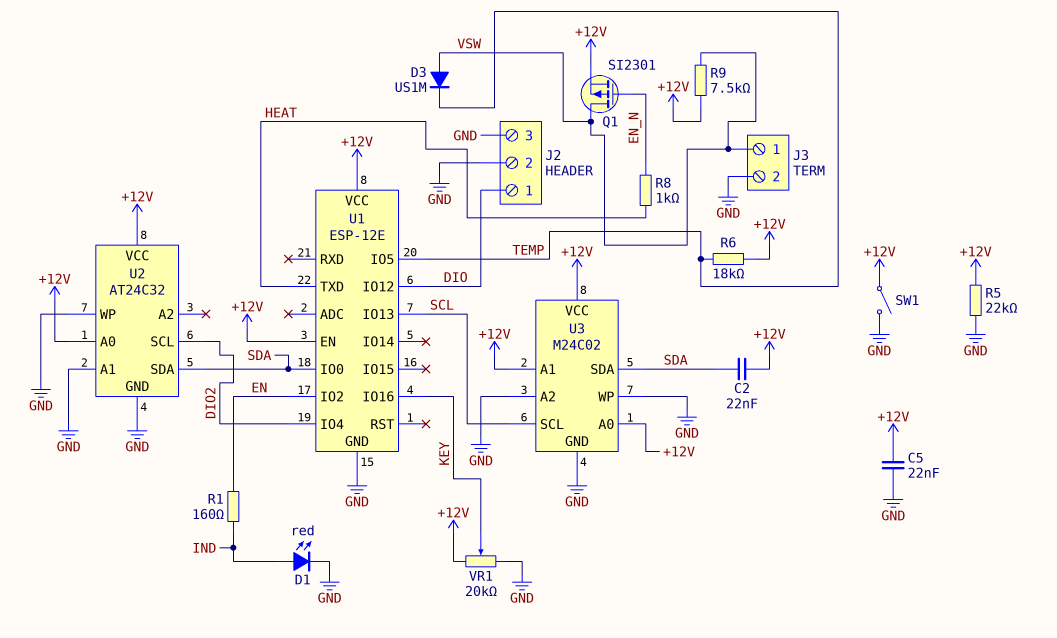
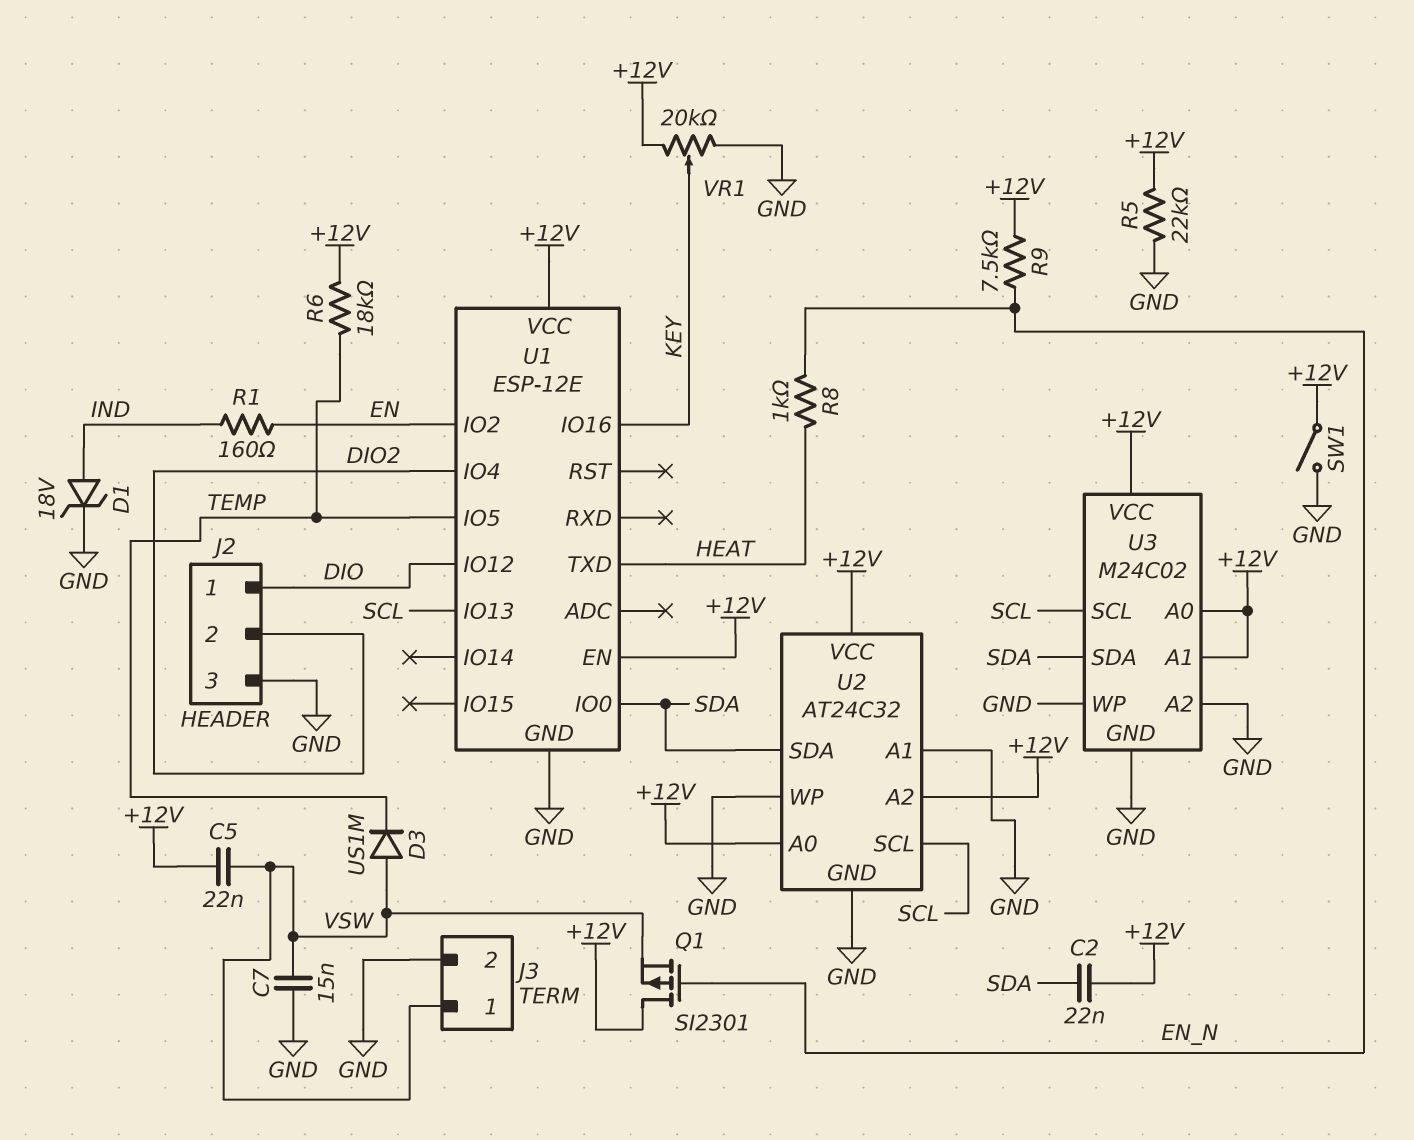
C5: 22nF (+12V, GND) -> 22nF (+12V, VSW)
C7: none -> 15nF (GND, VSW)
D1: LED red (A IND, K GND) -> zener 18V (A IND, K GND)
J2 pin 2: GND -> DIO2
Q1: PMOS SI2301 (G EN_N, D VSW, S +12V) -> PMOS SI2301 (G EN_N, D +12V, S VSW)
R9: 7.5k (+12V, VSW) -> 7.5k (+12V, EN_N)
U2 pin A2: none -> +12V
U2 pin SCL: DIO2 -> SCL

